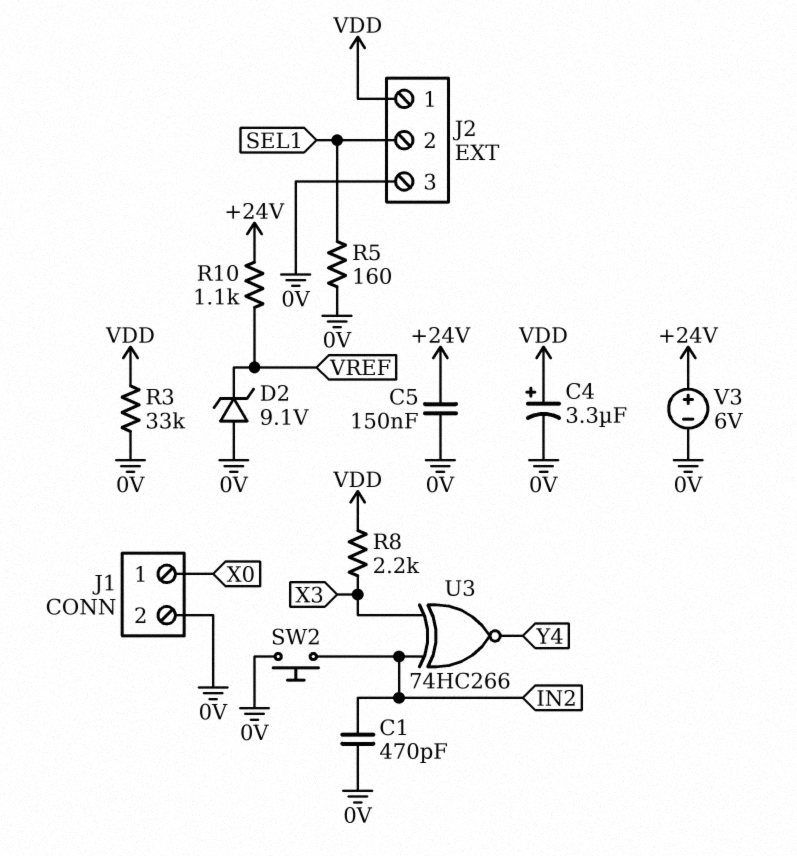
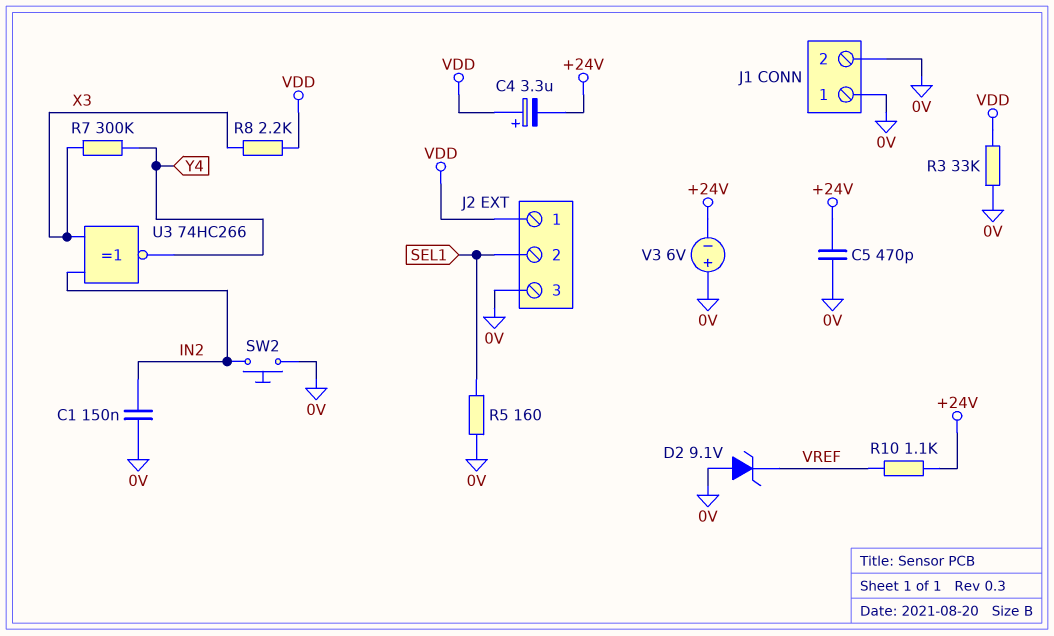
C1: 470pF (0V, IN2) -> 150nF (0V, IN2)
C4: 3.3uF (plus VDD, minus 0V) -> 3.3uF (plus VDD, minus +24V)
C5: 150nF (+24V, 0V) -> 470pF (+24V, 0V)
J1 pin 1: X0 -> 0V
R7: none -> 300k (X3, Y4)
V3: 6V (plus +24V, minus 0V) -> 6V (plus 0V, minus +24V)

